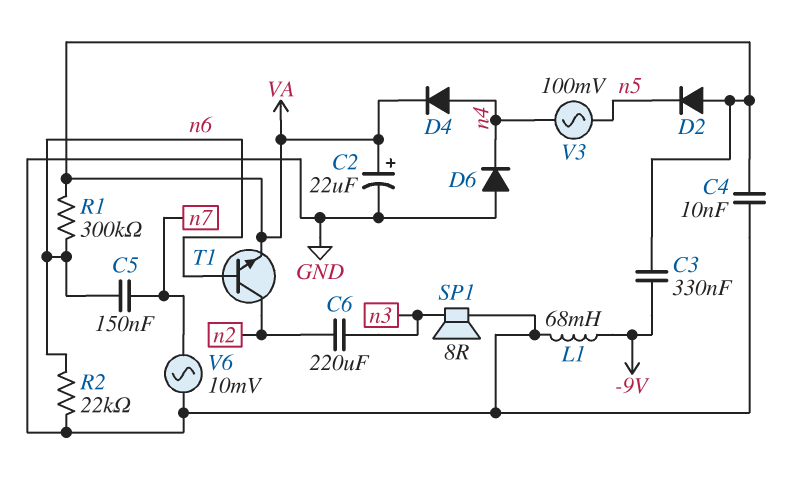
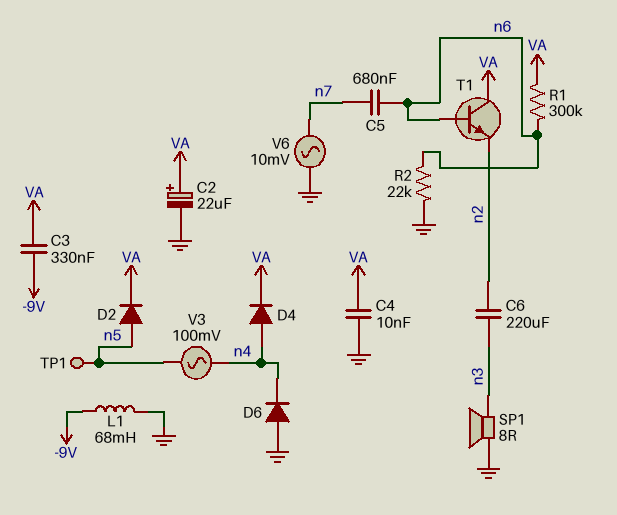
C5: 150nF (n6, n7) -> 680nF (n6, n7)
D2: diode (A VA, K n5) -> diode (A n5, K VA)
T1: NPN (B n6, C n2, E VA) -> NPN (B n6, C VA, E n2)
TP1: none -> test point (n5)

